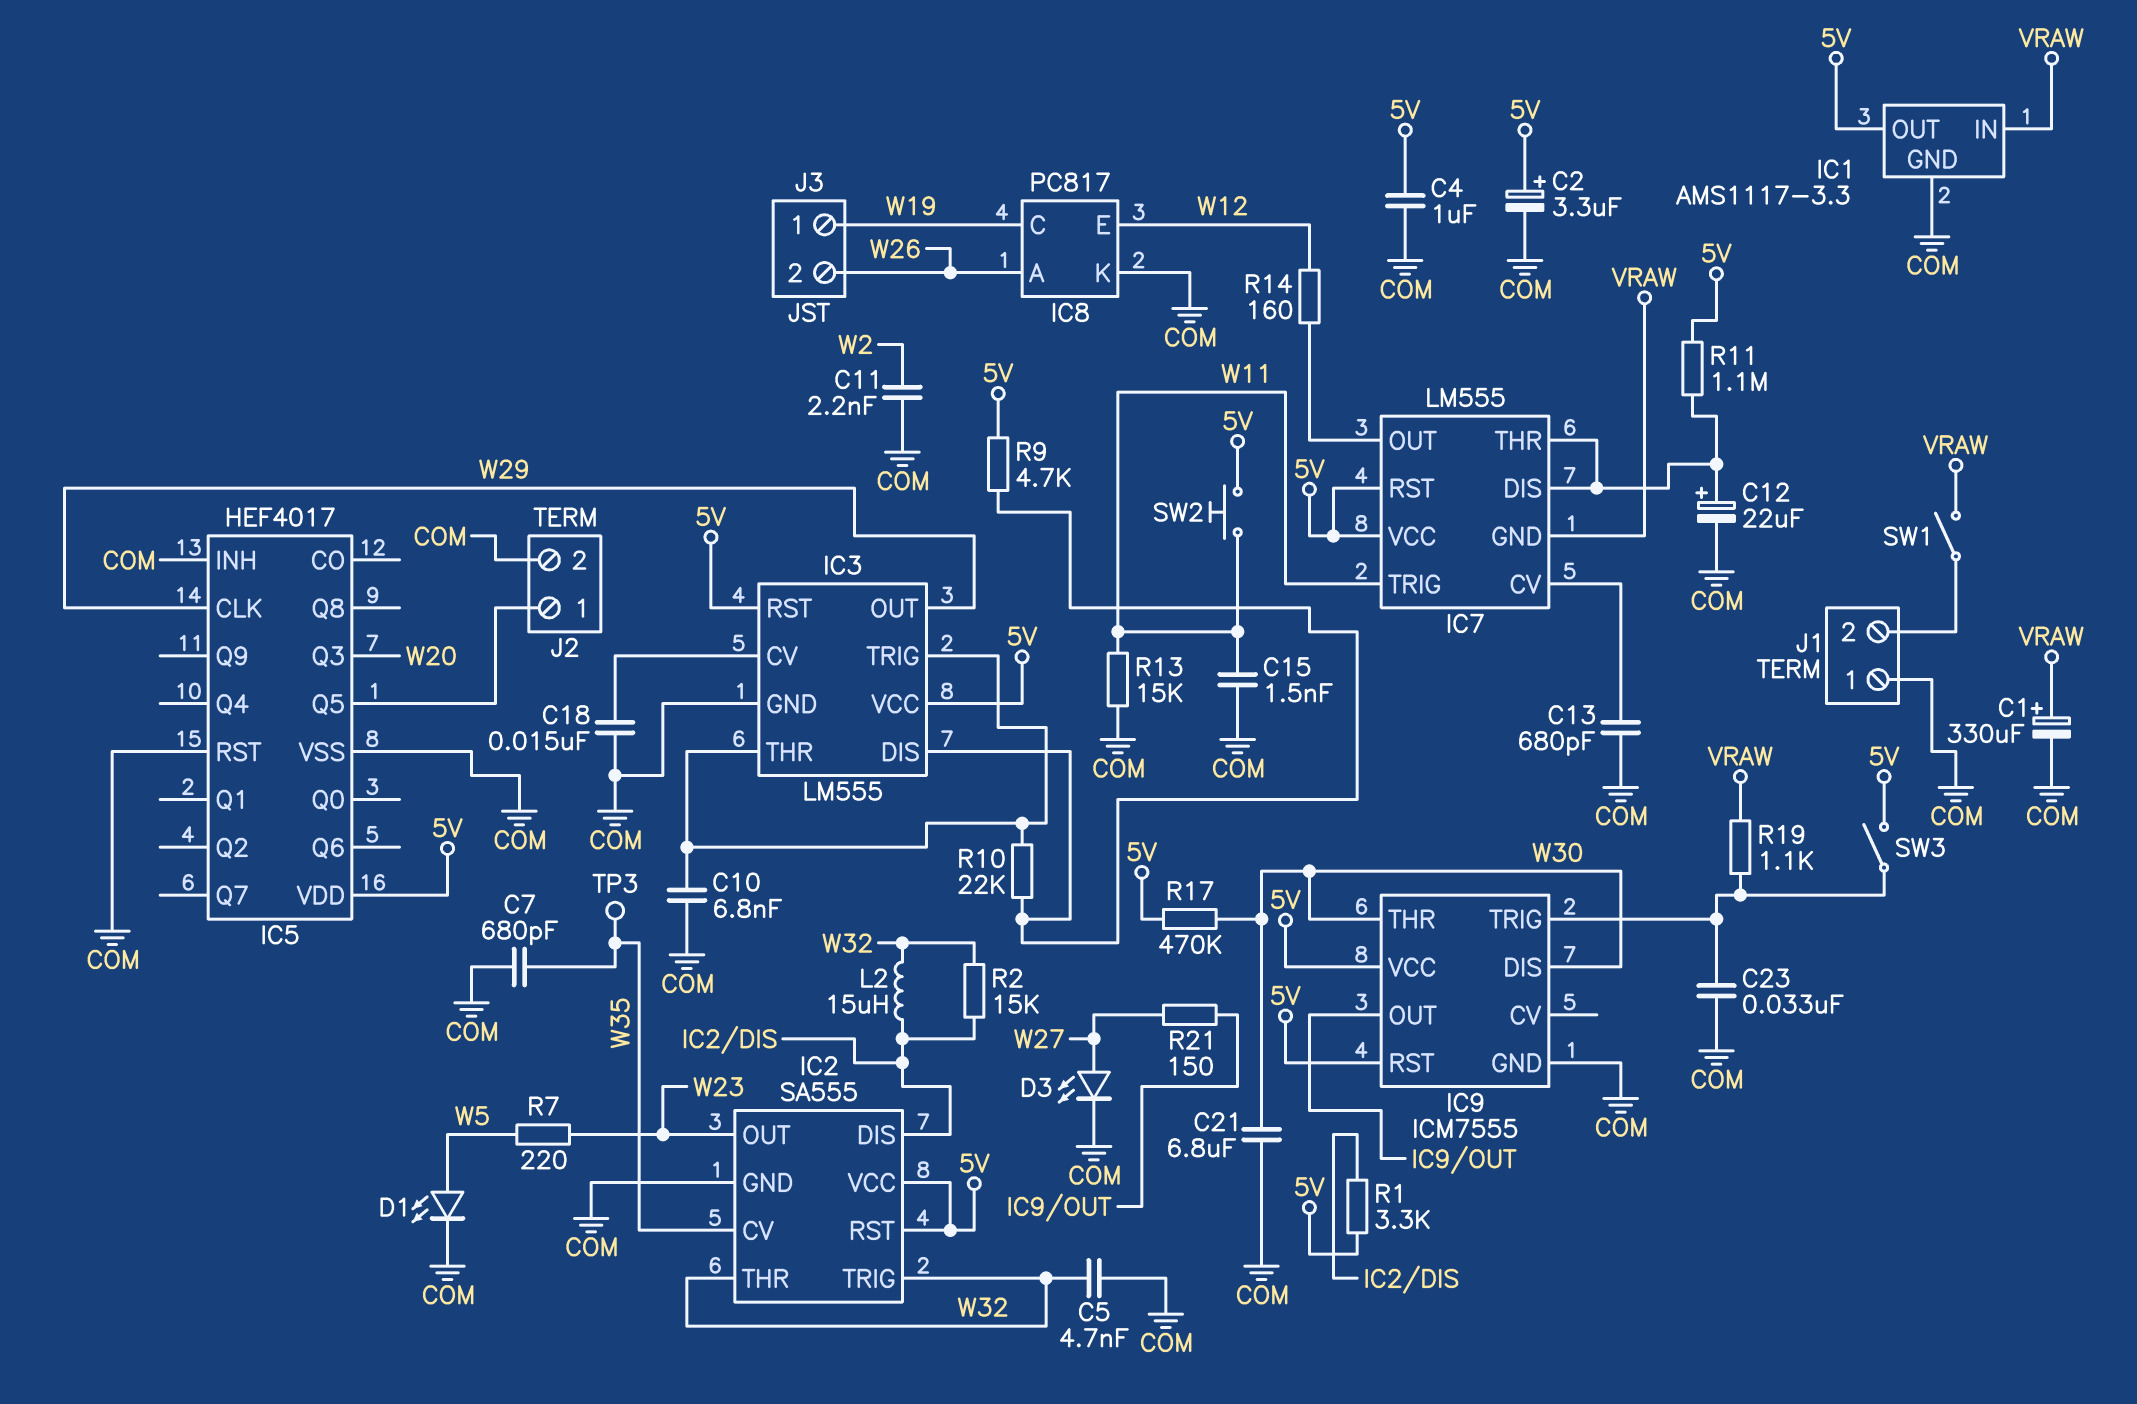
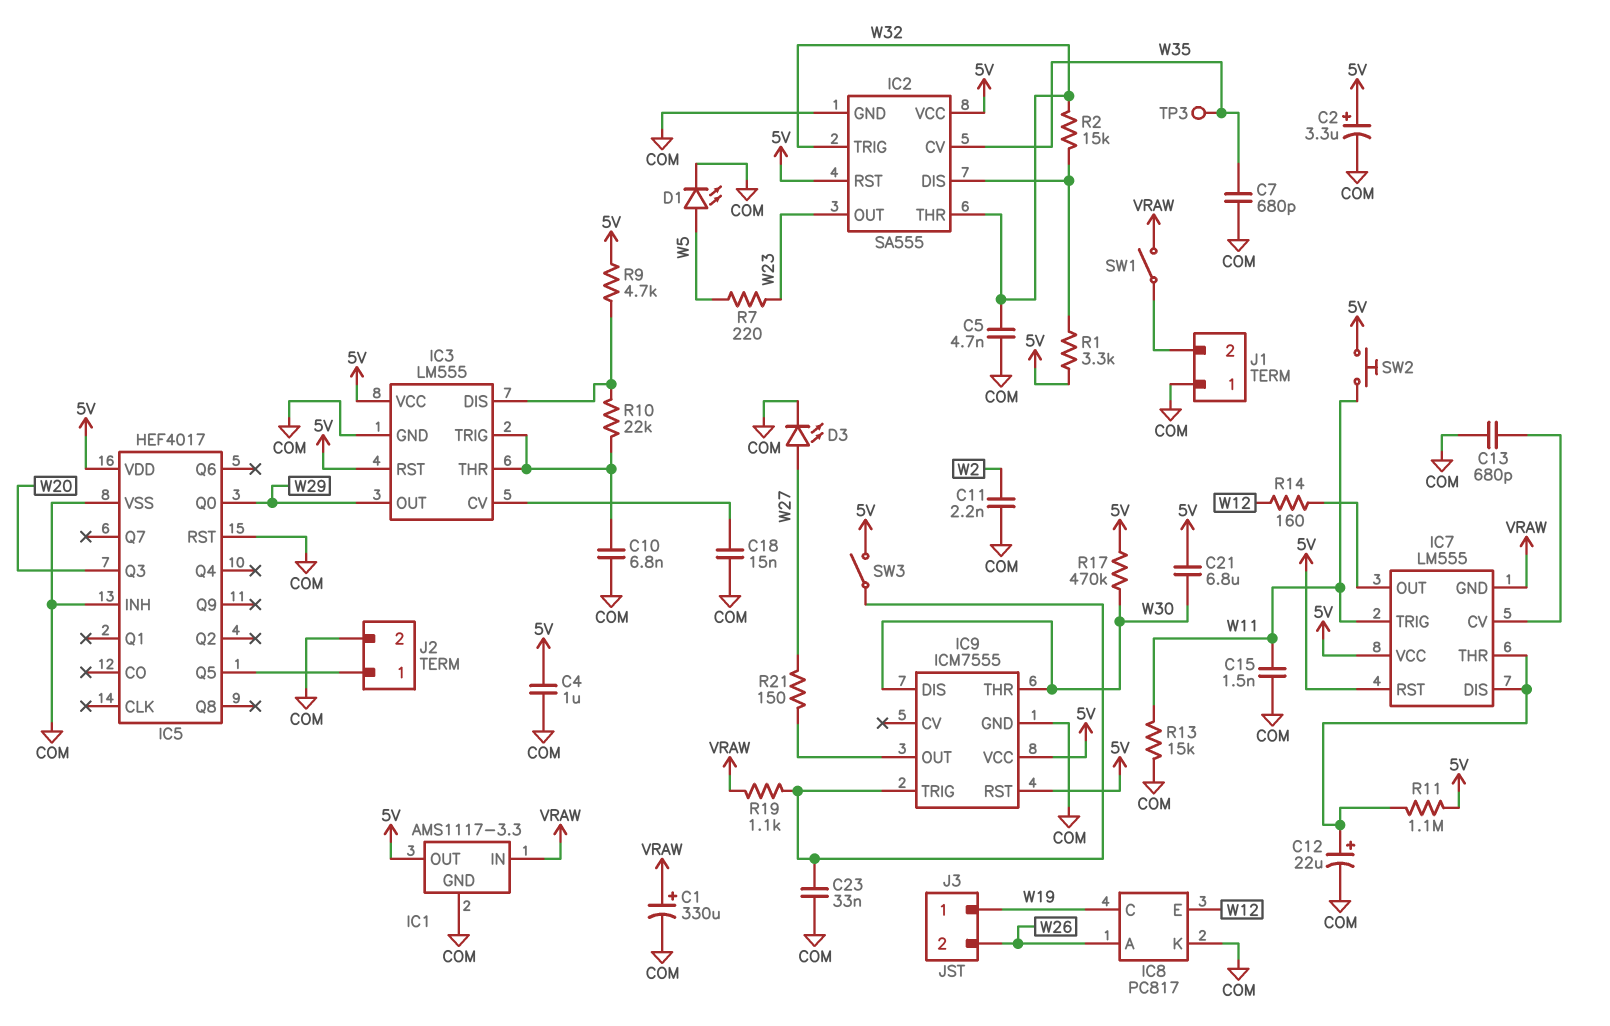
C21: 6.8uF (COM, W30) -> 6.8uF (5V, W30)
IC5 pin CLK: W29 -> none
IC5 pin Q0: none -> W29
L2: 15uH (IC2/DIS, W32) -> none

